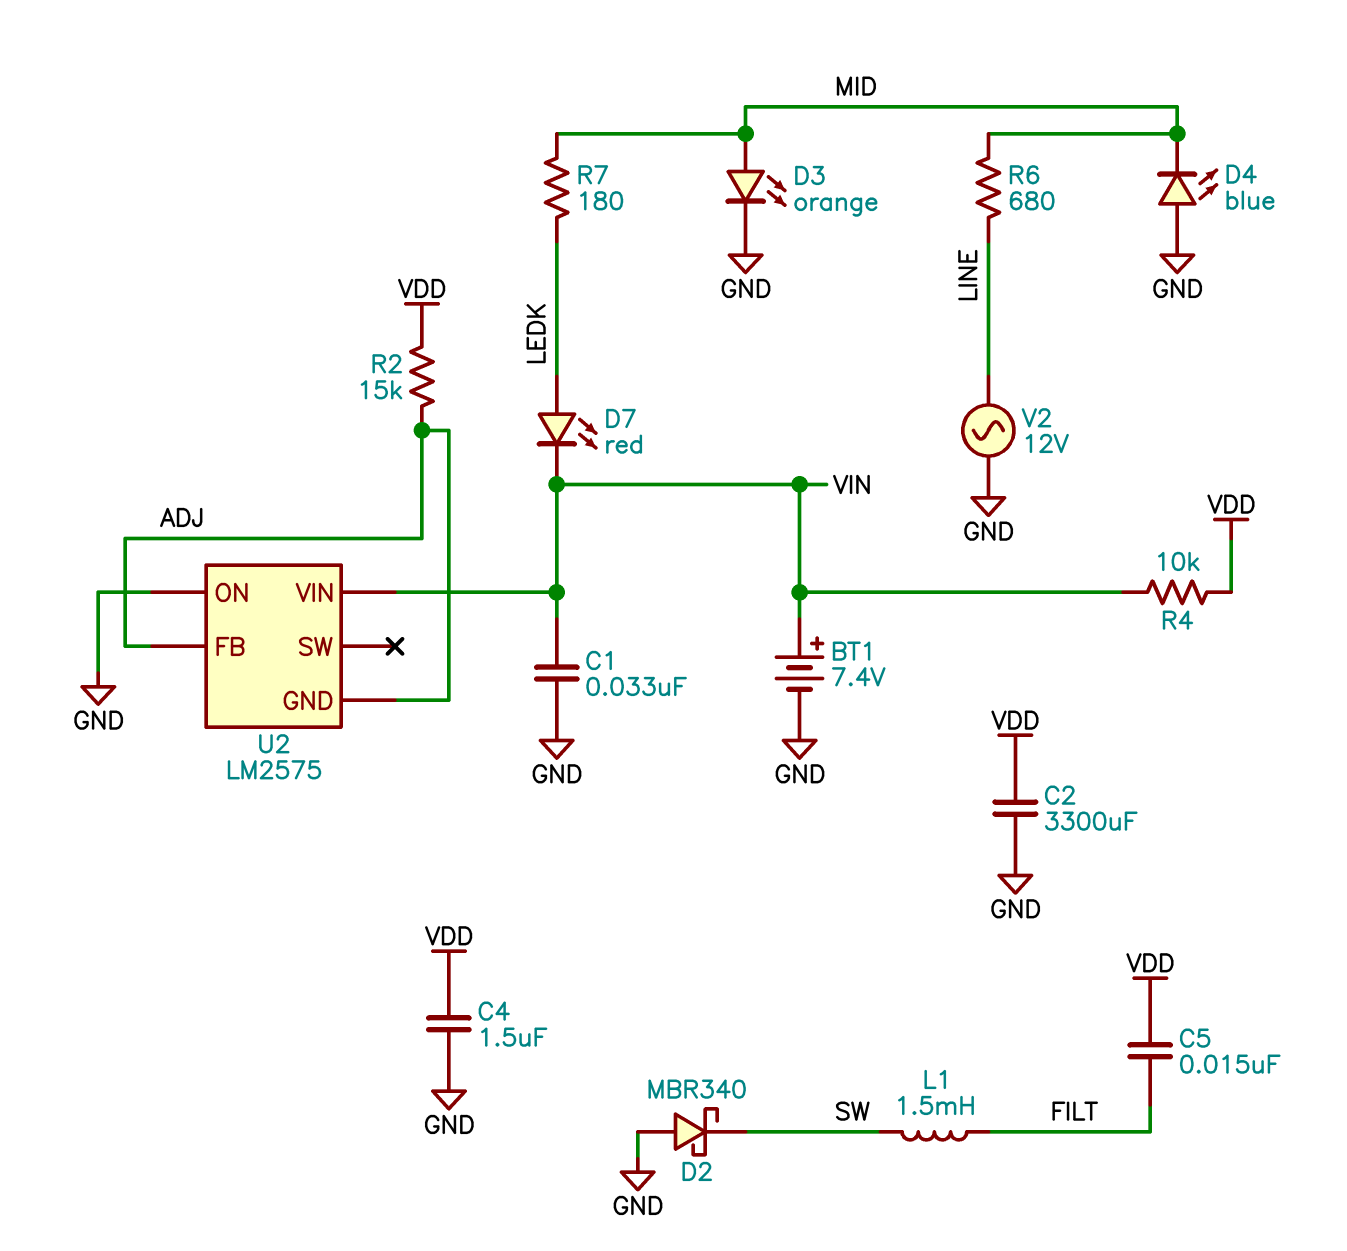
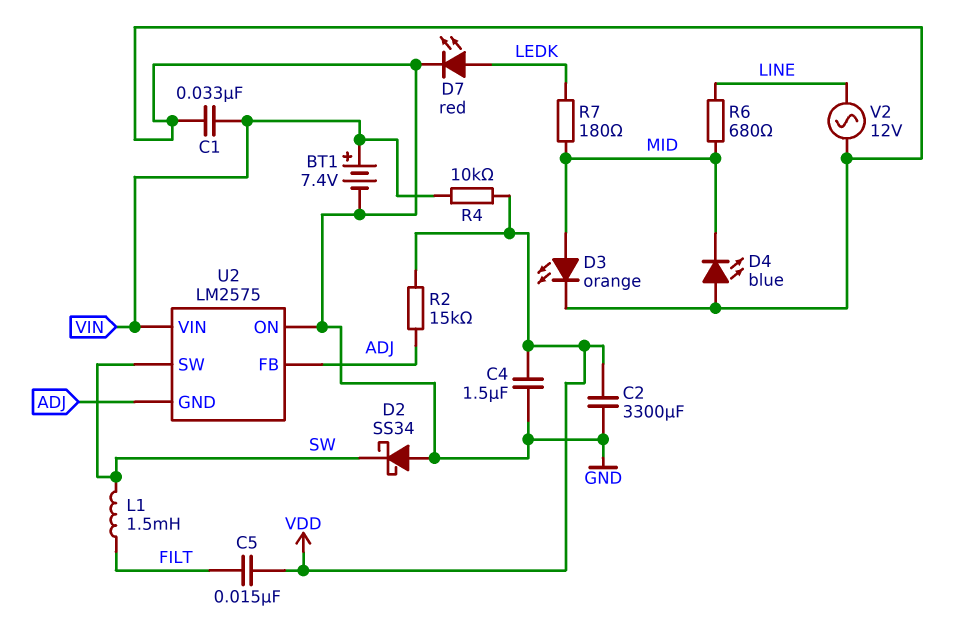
D2: schottky MBR340 (A GND, K SW) -> schottky SS34 (A GND, K SW)
D7: LED red (A LEDK, K VIN) -> LED red (A LEDK, K GND)
U2 pin SW: none -> SW

